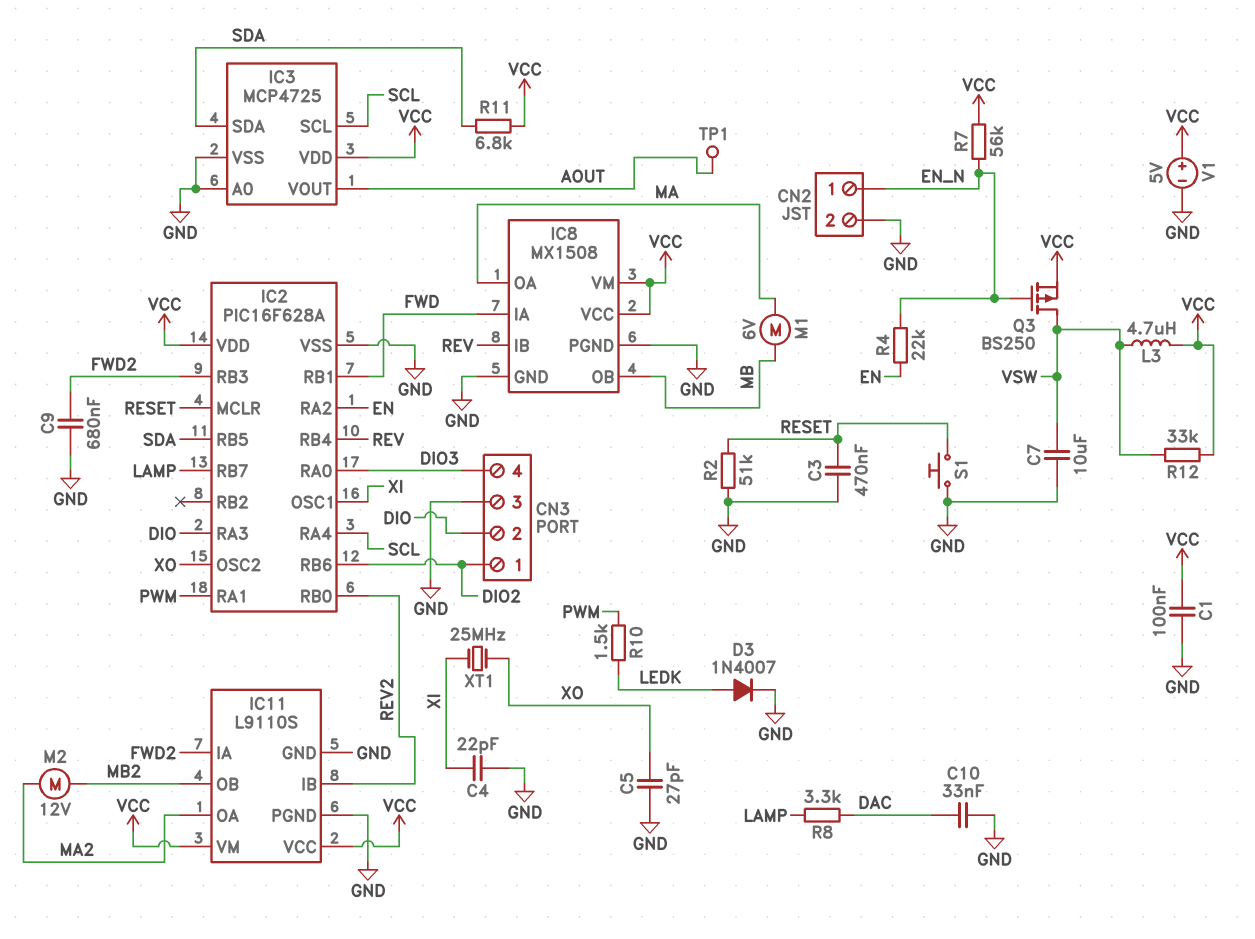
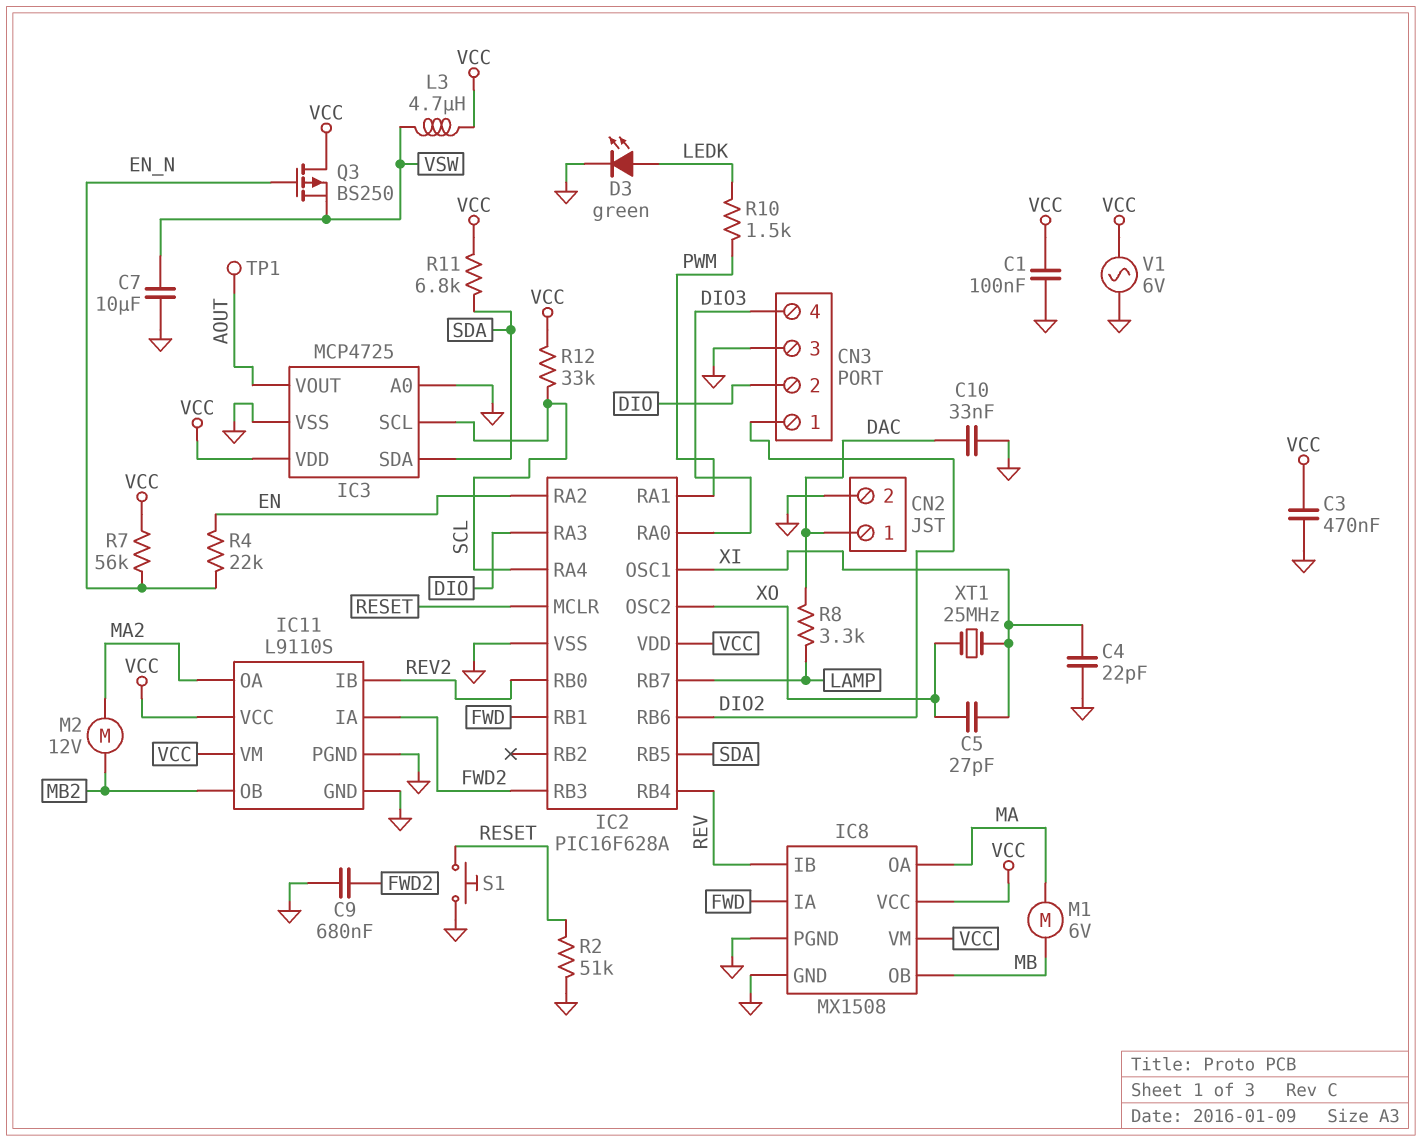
C3: 470nF (GND, RESET) -> 470nF (GND, VCC)
C5: 27pF (GND, XO) -> 27pF (XI, XO)
CN2 pin 1: EN_N -> DAC
D3: diode 1N4007 (A LEDK, K GND) -> LED green (A LEDK, K GND)
Q3: PMOS BS250 (G EN_N, D VSW, S VCC) -> PMOS BS250 (G EN_N, D VCC, S VSW)
R12: 33k (VCC, VSW) -> 33k (SCL, VCC)
V1: 5V (plus VCC, minus GND) -> AC 6V (GND, VCC)

